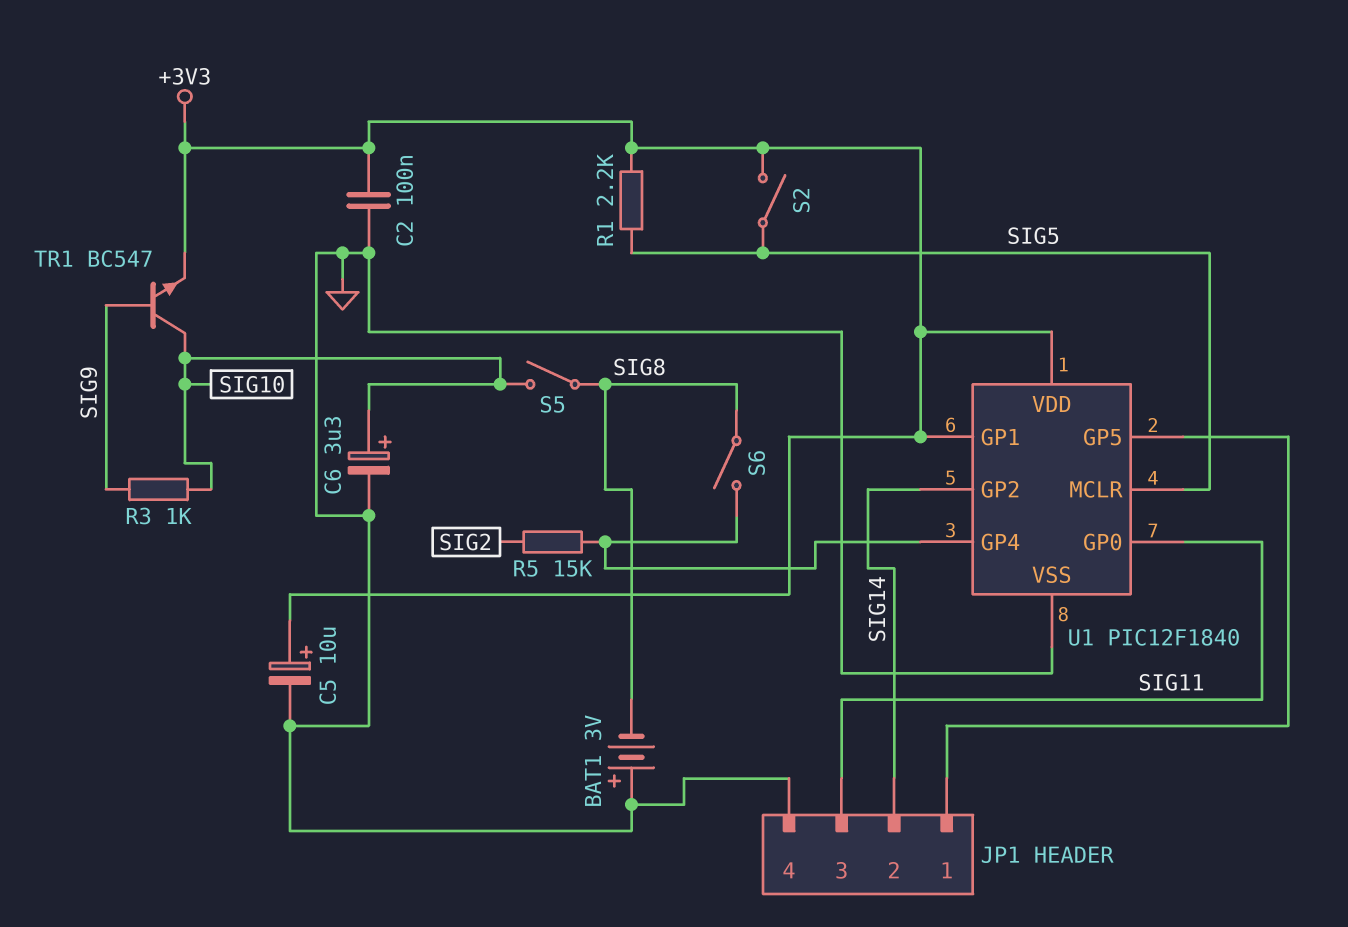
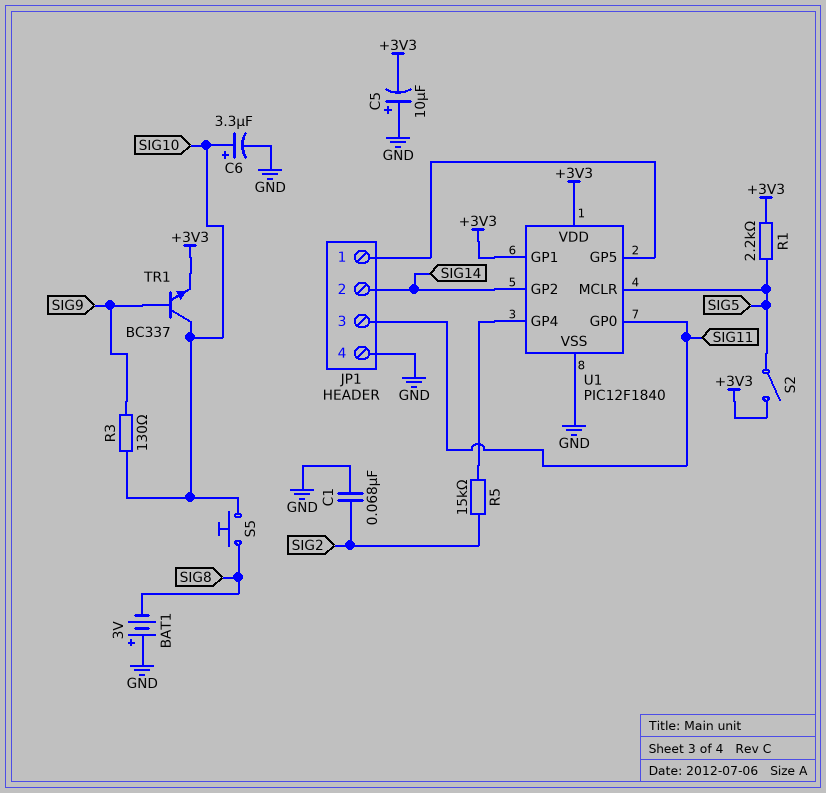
C1: none -> 68nF (GND, SIG2)
C2: 100nF (+3V3, GND) -> none
C5: 10uF (plus +3V3, minus GND) -> 10uF (plus GND, minus +3V3)
R3: 1k (SIG9, SIG10) -> 130 (SIG9, SIG10)
S5: switch (SIG8, SIG10) -> button (SIG8, SIG10)
S6: switch (SIG8, U1/GP4) -> none
TR1: NPN BC547 (B SIG9, C SIG10, E +3V3) -> NPN BC337 (B SIG9, C SIG10, E +3V3)

